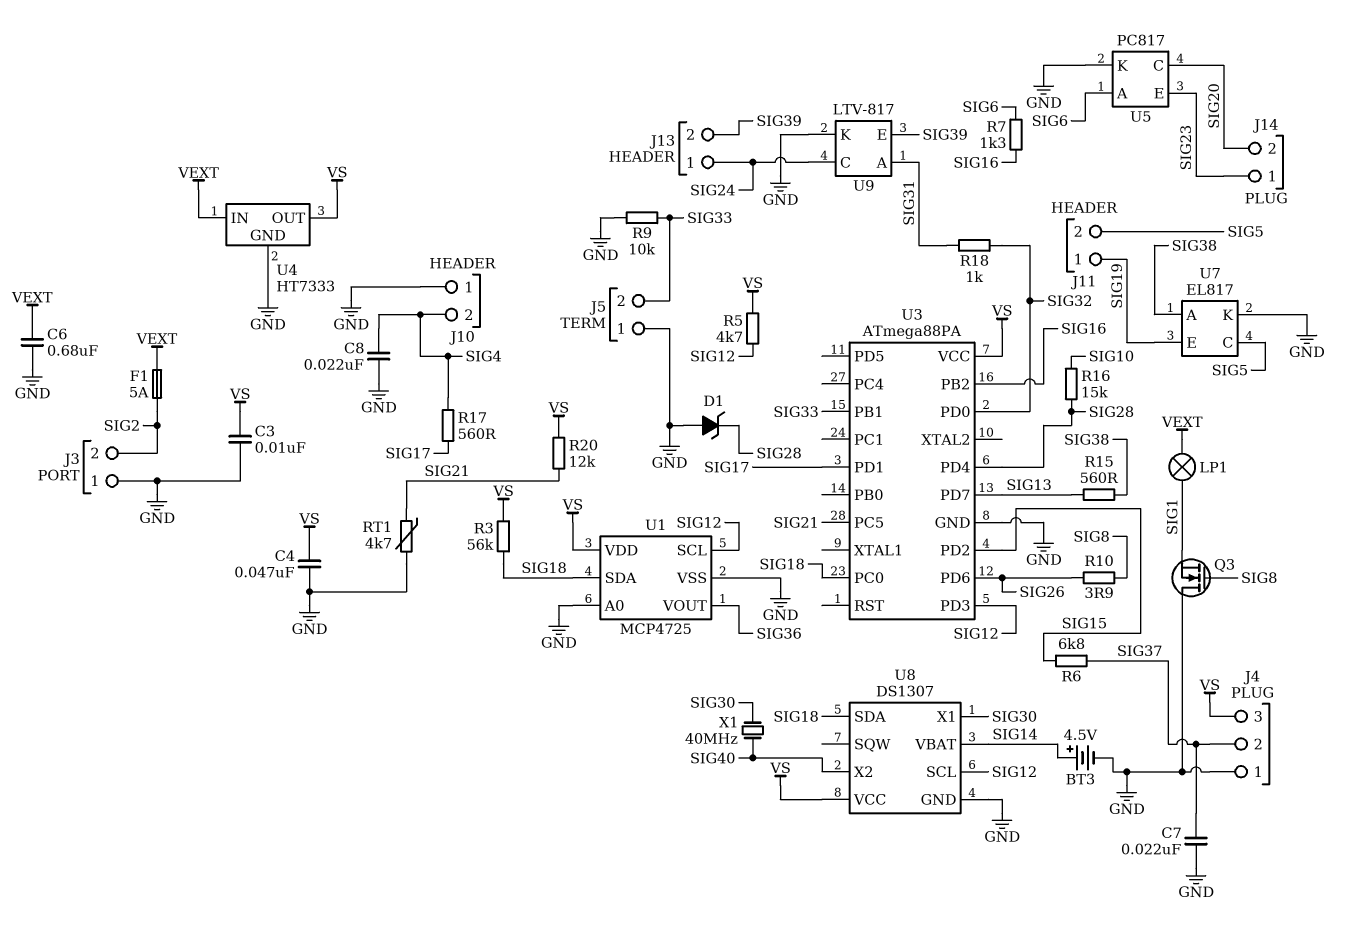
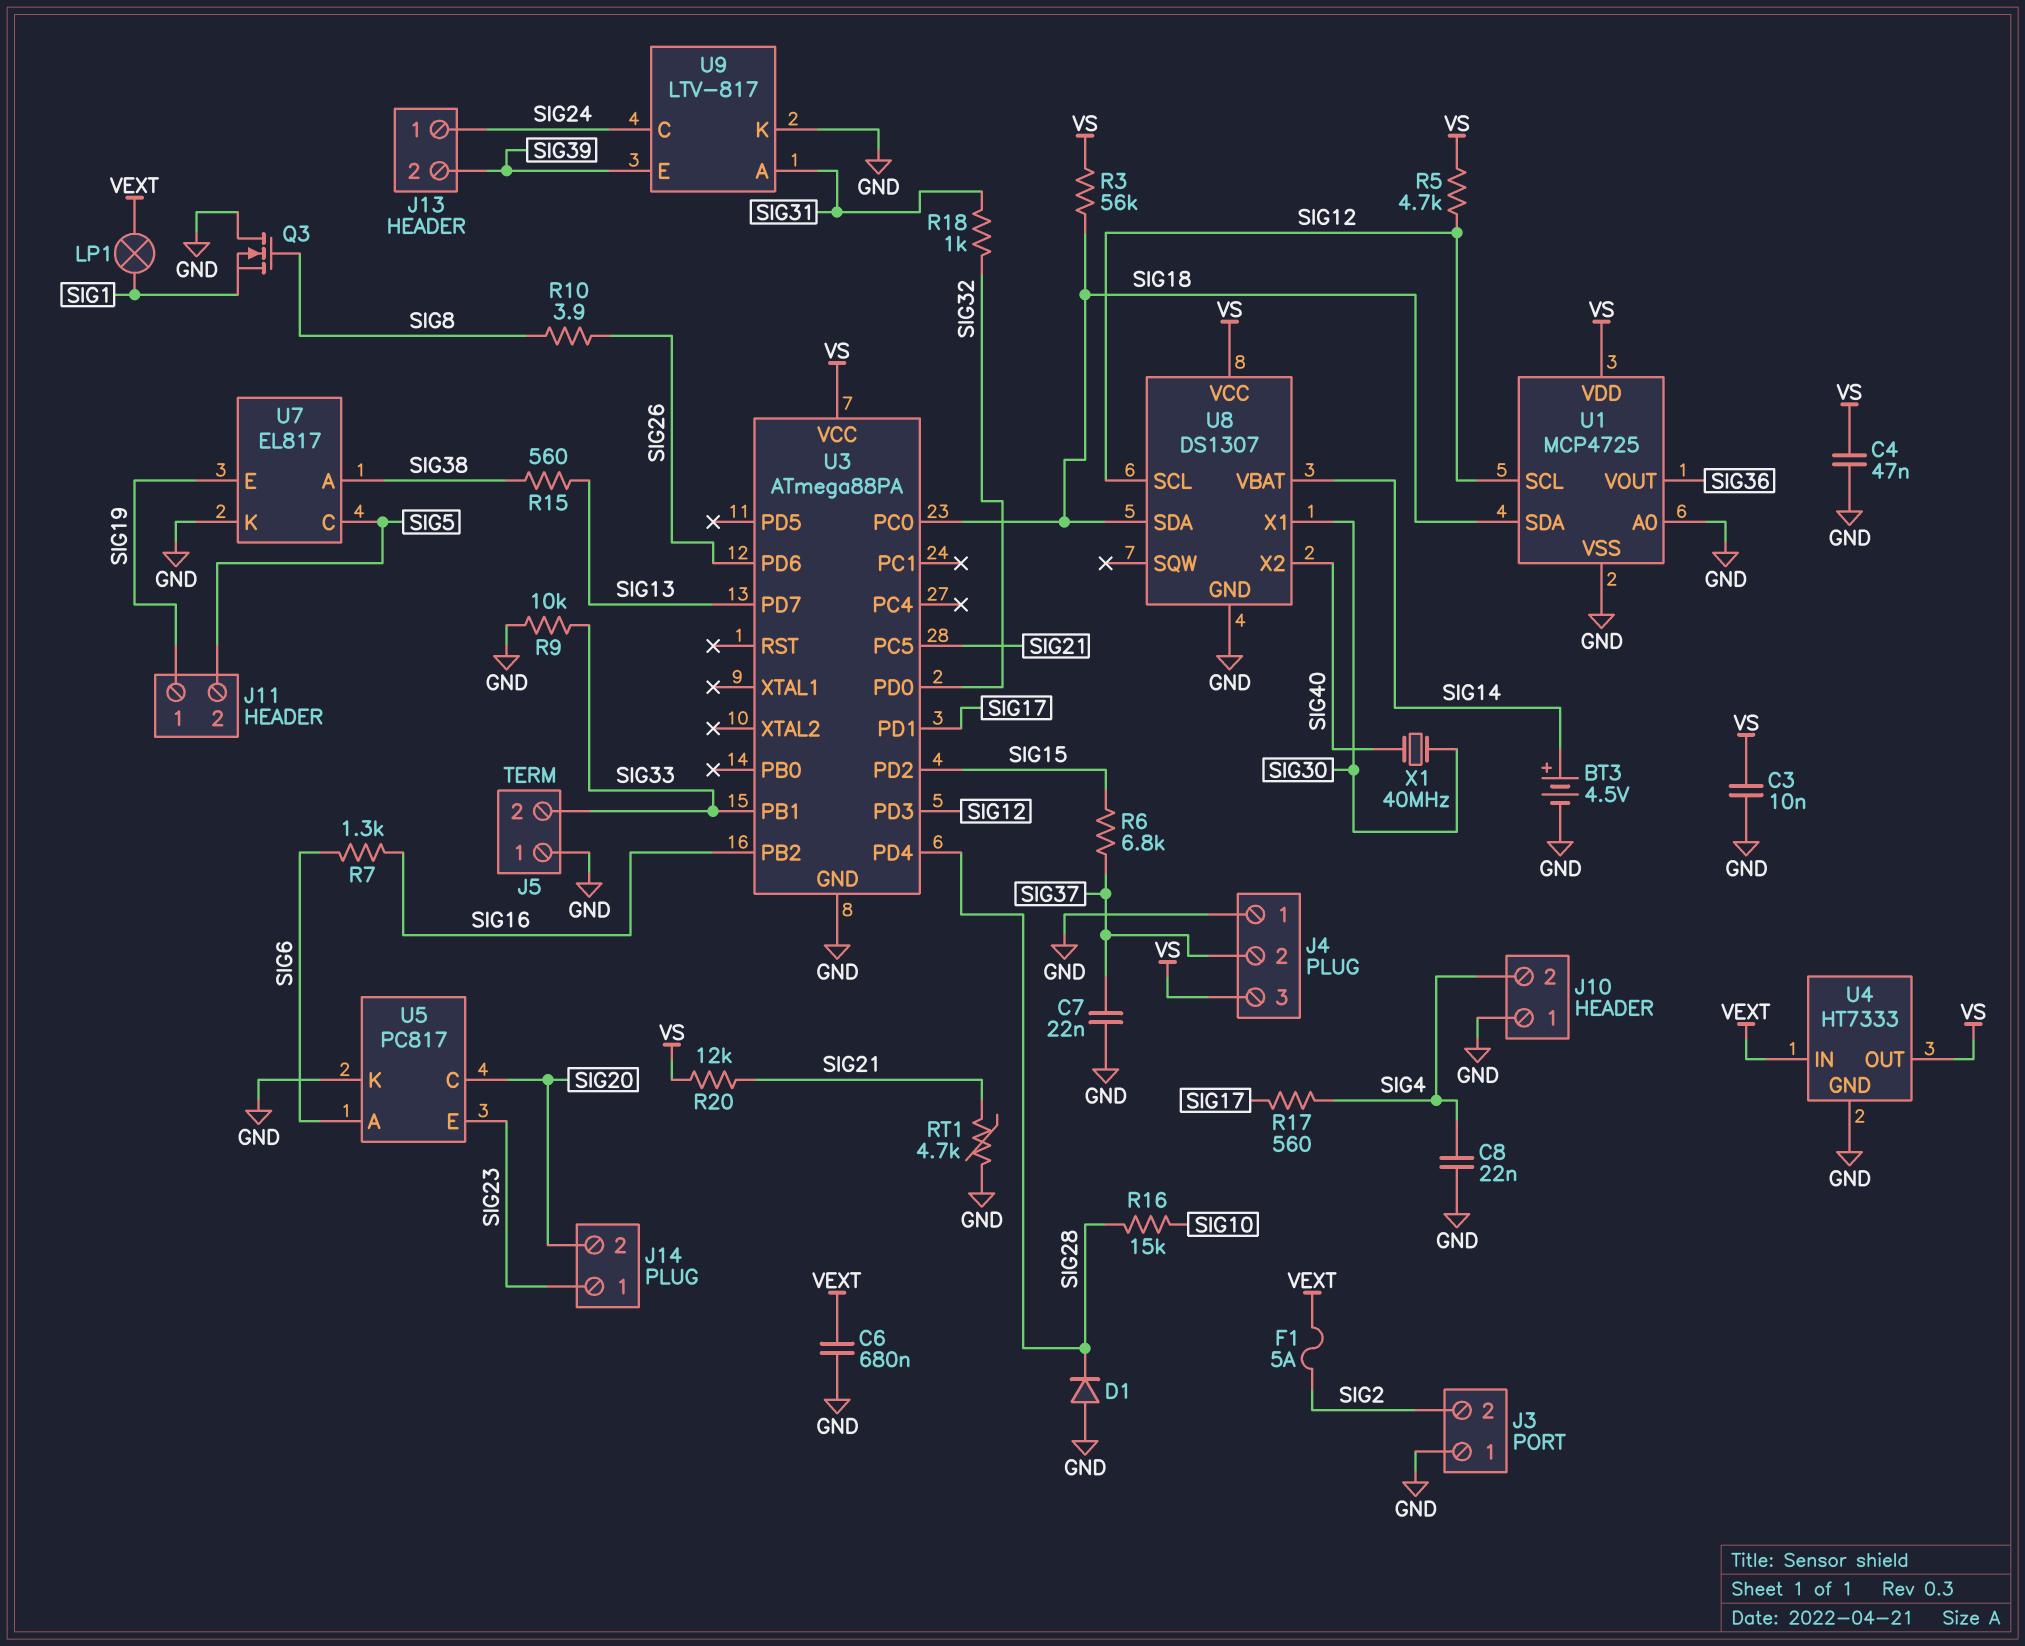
D1: zener (A GND, K SIG28) -> diode (A GND, K SIG28)

